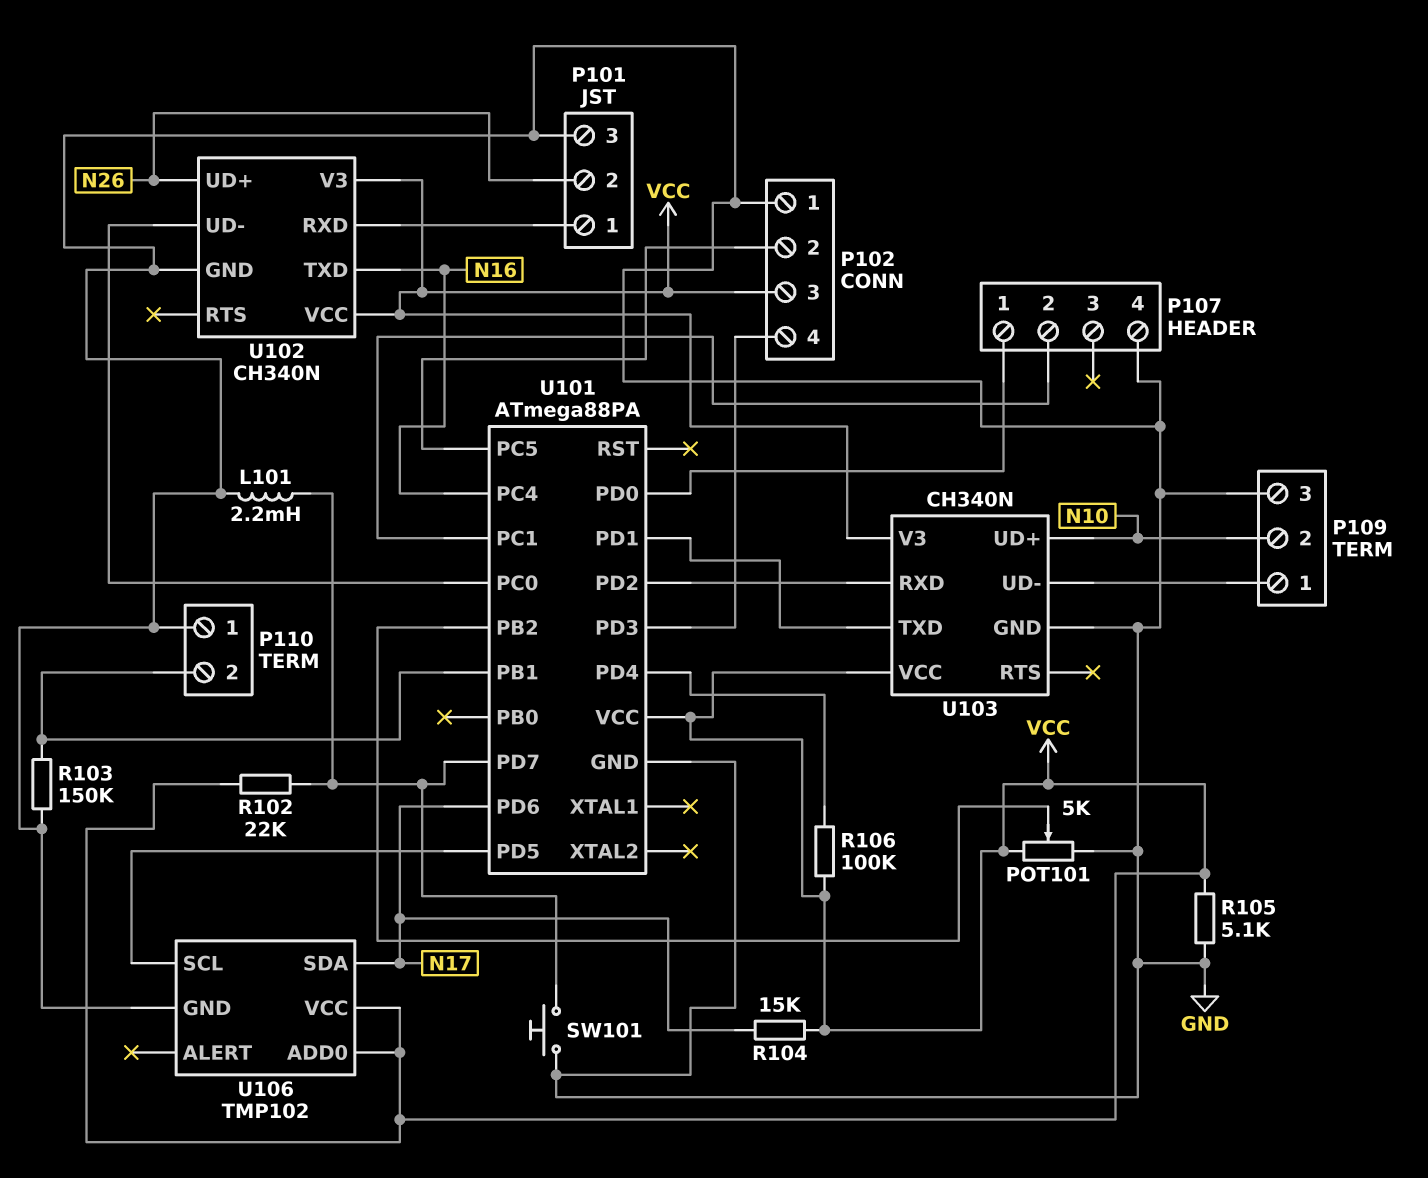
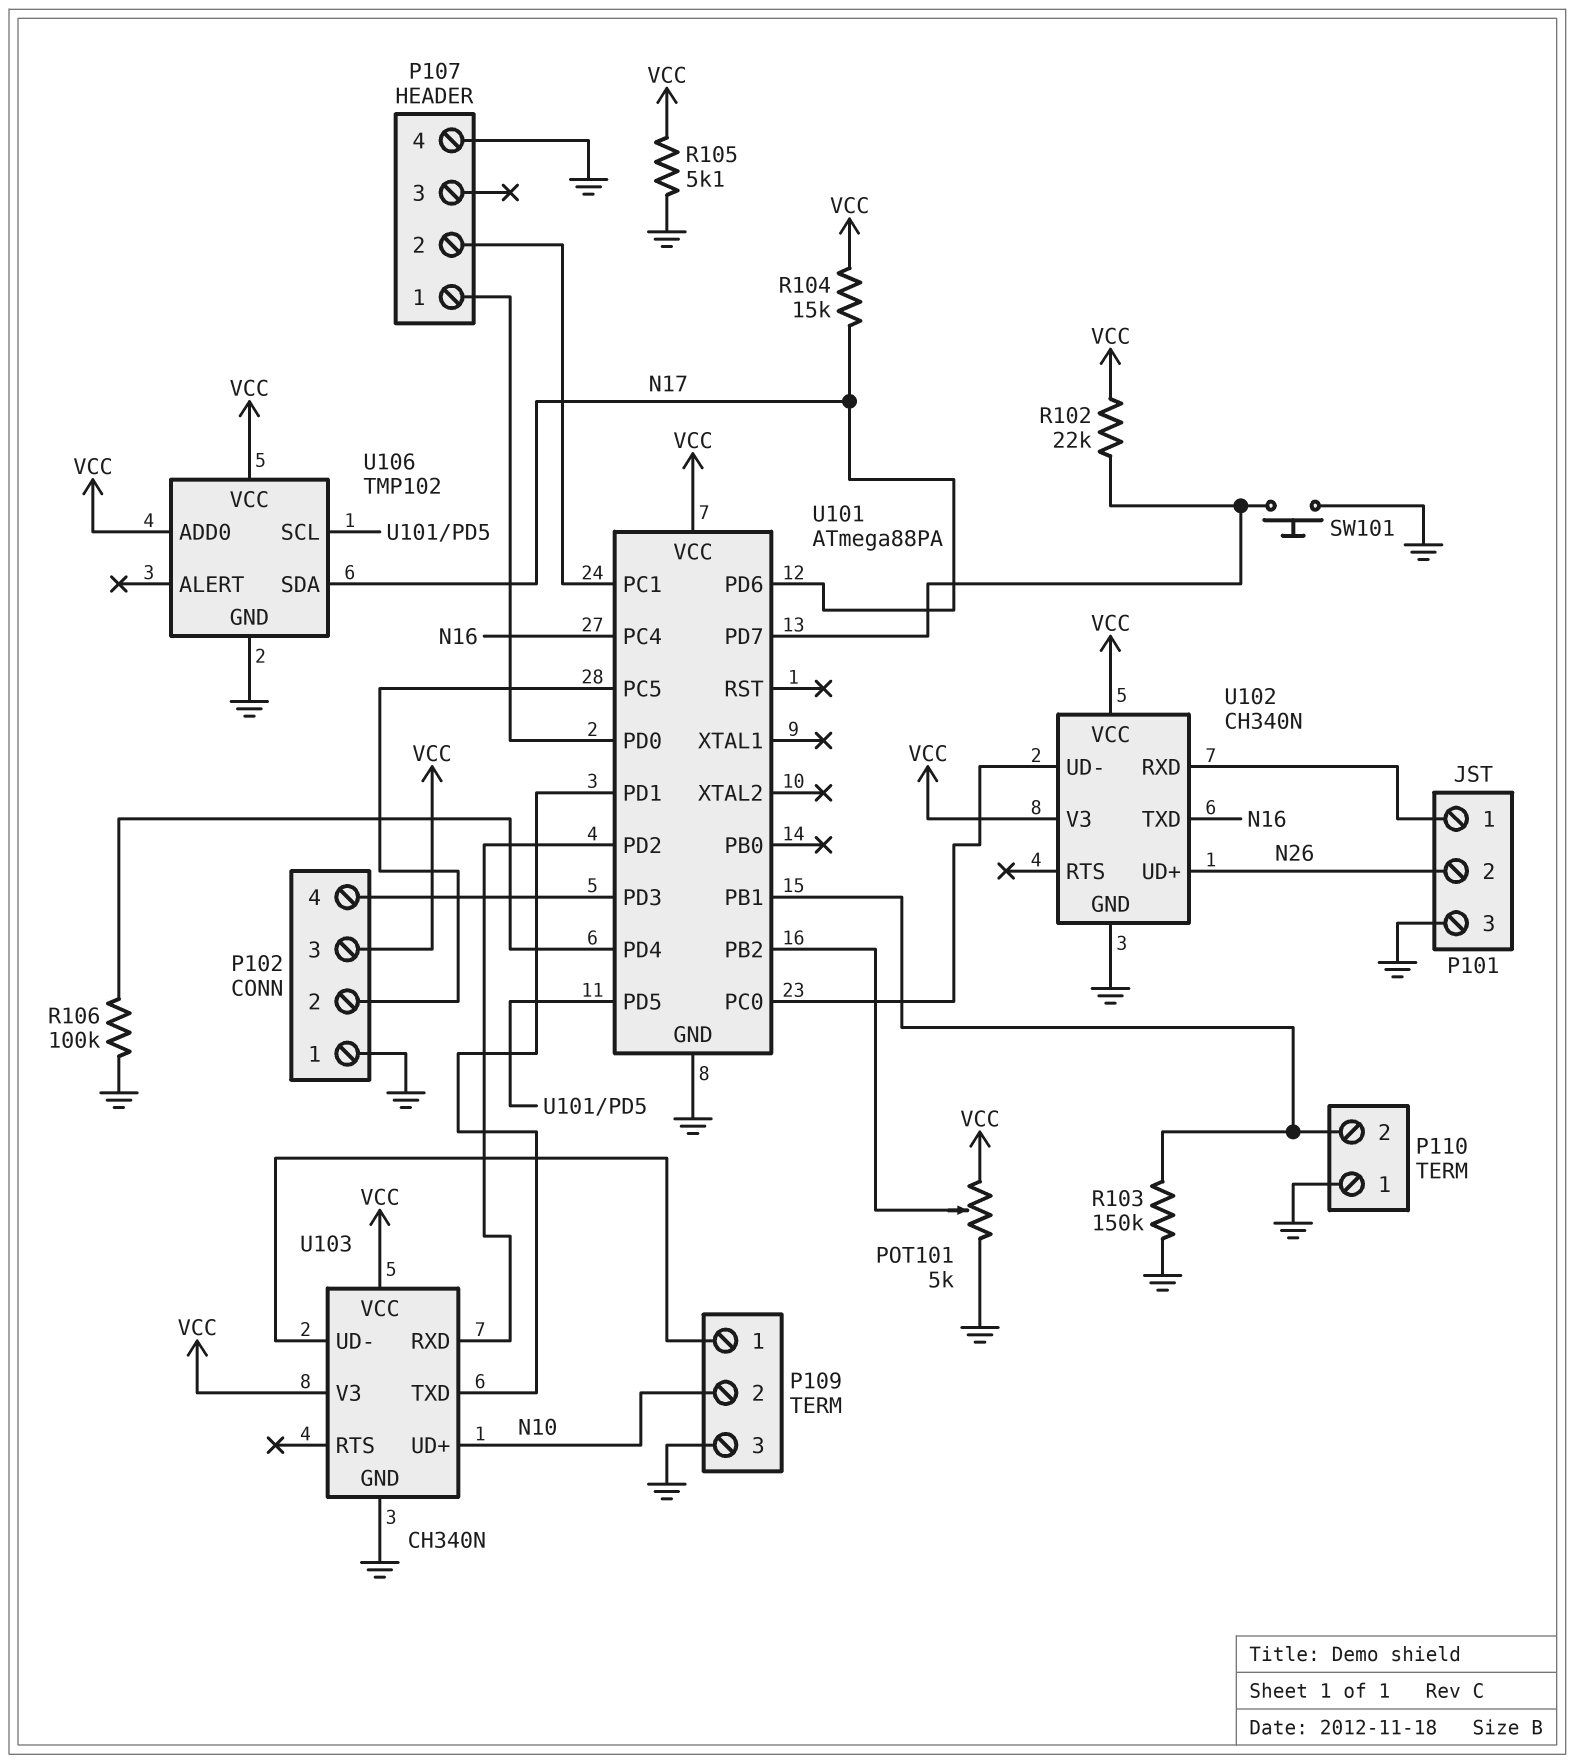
L101: 2.2mH (GND, U101/PD7) -> none
R106: 100k (U101/PD4, VCC) -> 100k (GND, U101/PD4)

